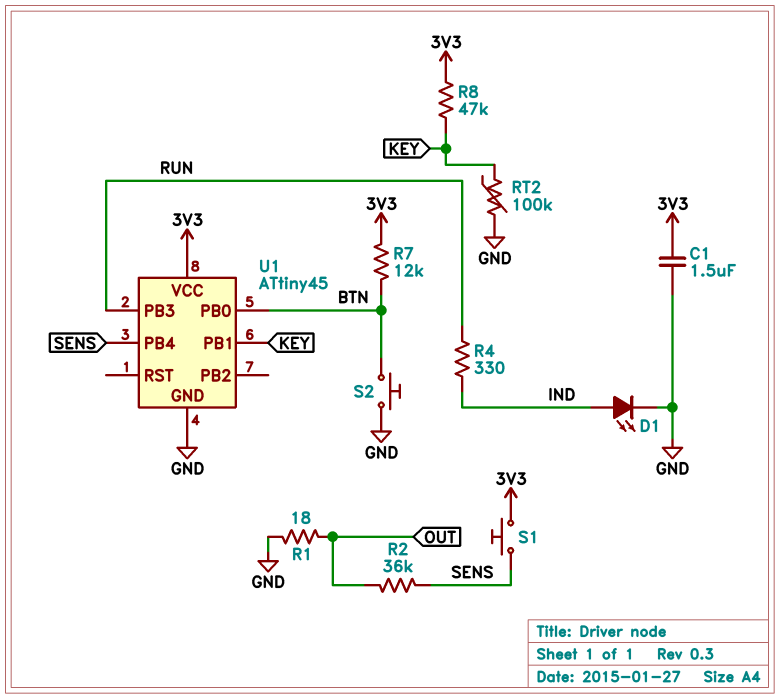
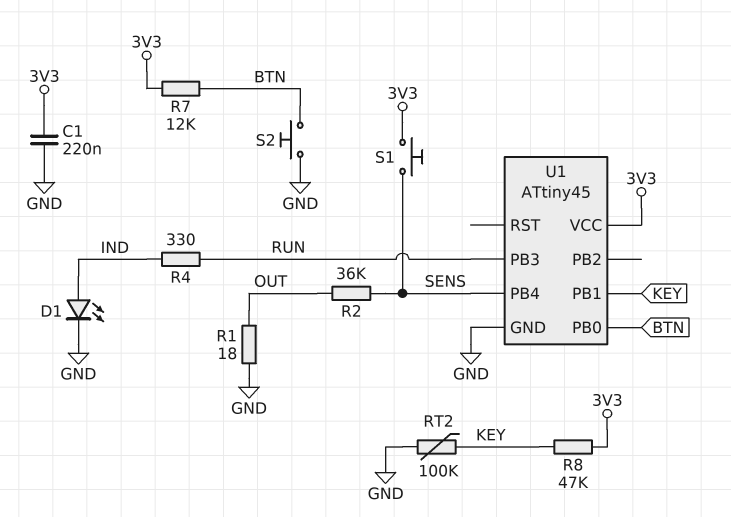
C1: 1.5uF (3V3, GND) -> 220nF (3V3, GND)

